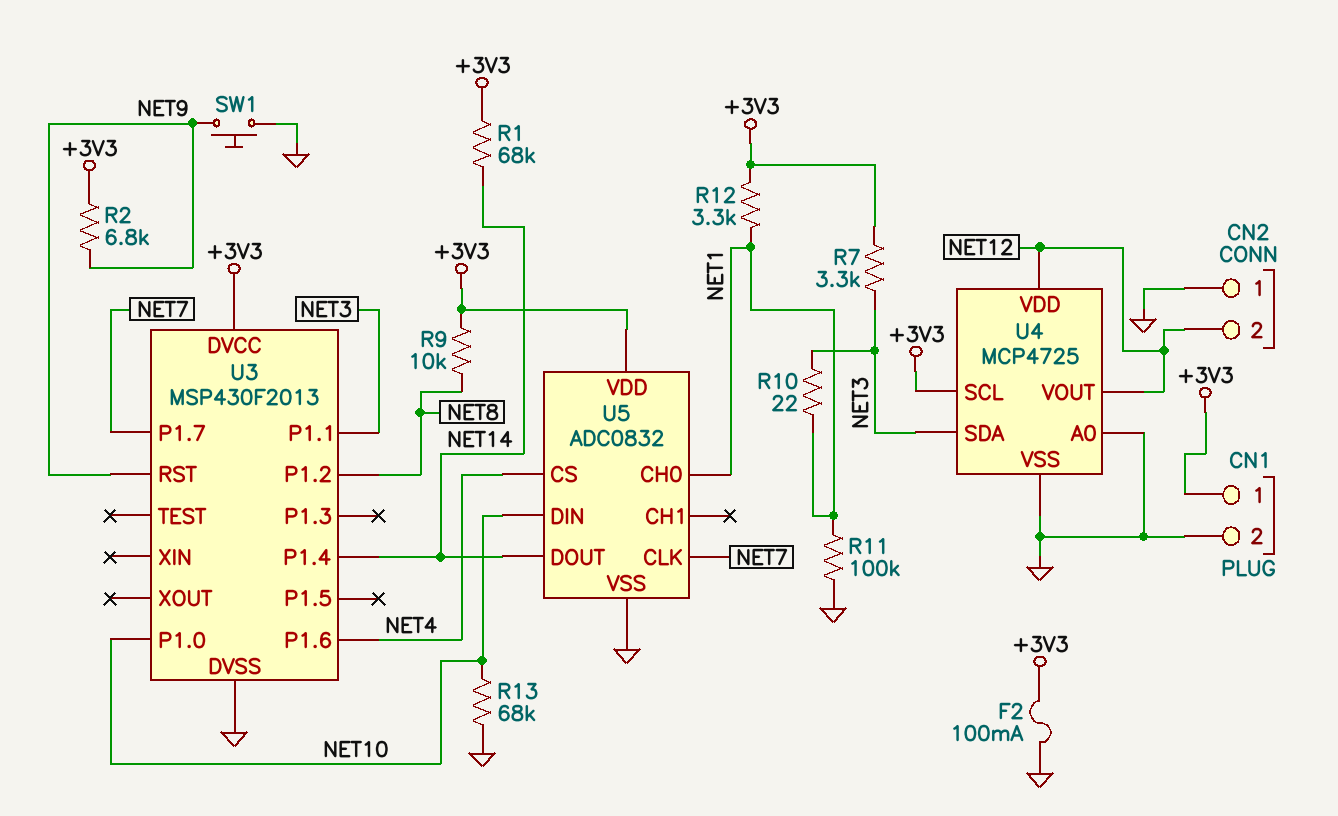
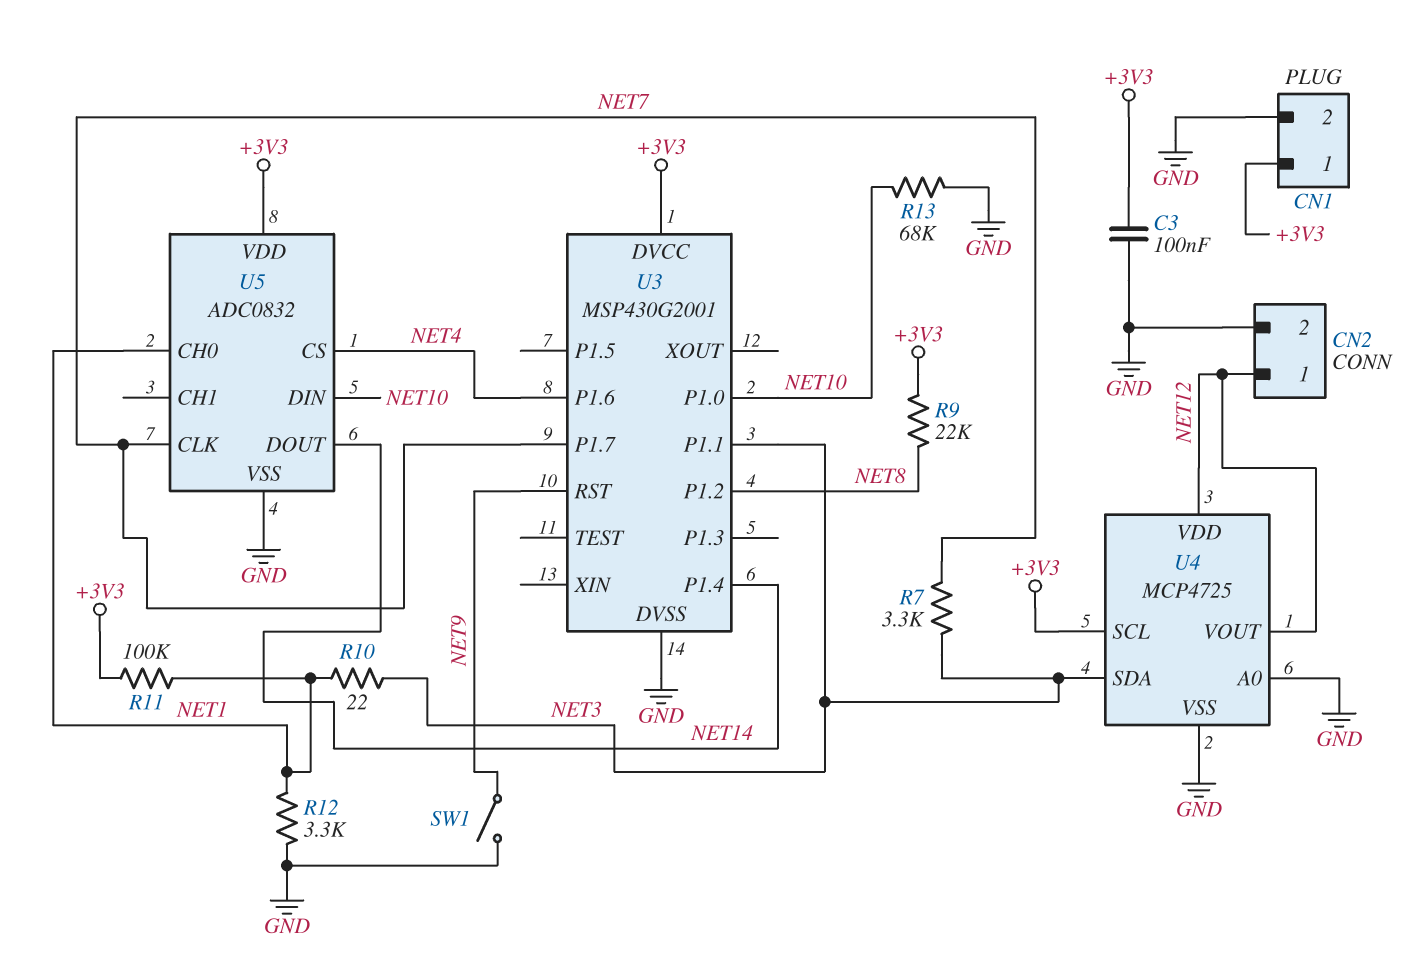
C3: none -> 100nF (+3V3, GND)
CN2 pin 1: GND -> NET12
CN2 pin 2: NET12 -> GND
F2: 100mA (+3V3, GND) -> none
R1: 68k (+3V3, NET14) -> none
R2: 6.8k (+3V3, NET9) -> none
R7: 3.3k (+3V3, NET3) -> 3.3k (NET3, NET7)
R9: 10k (+3V3, NET8) -> 22k (+3V3, NET8)
R11: 100k (GND, NET1) -> 100k (+3V3, NET1)
R12: 3.3k (+3V3, NET1) -> 3.3k (GND, NET1)
SW1: button (GND, NET9) -> switch (GND, NET9)
U3: MSP430F2013 -> MSP430G2001

